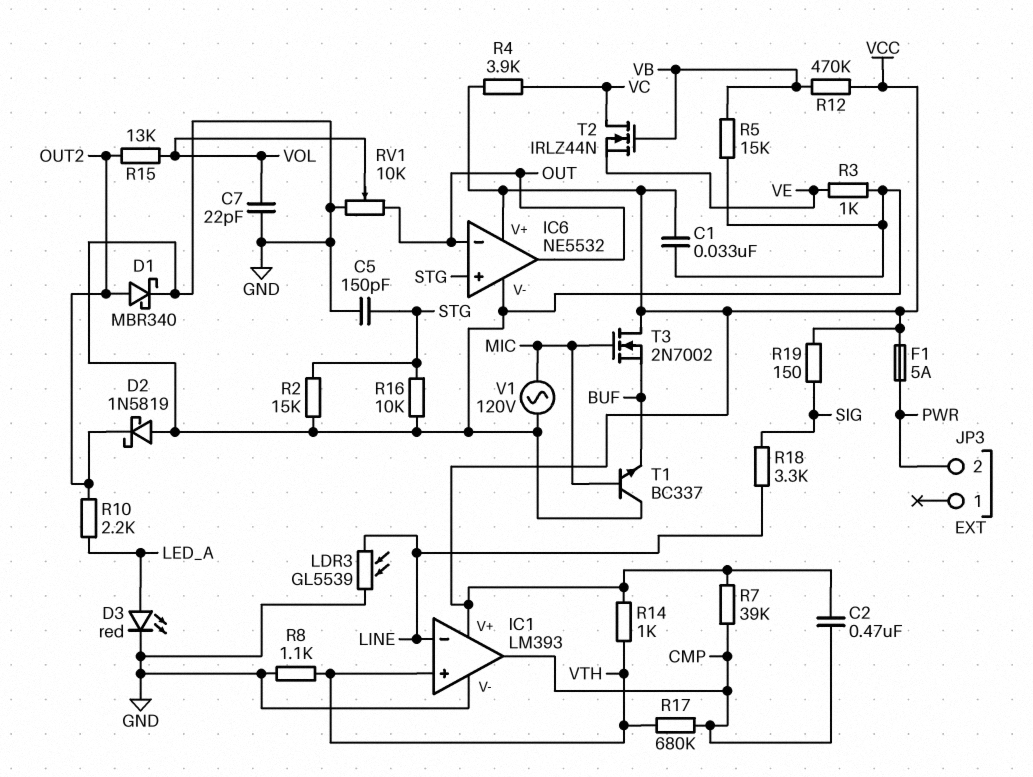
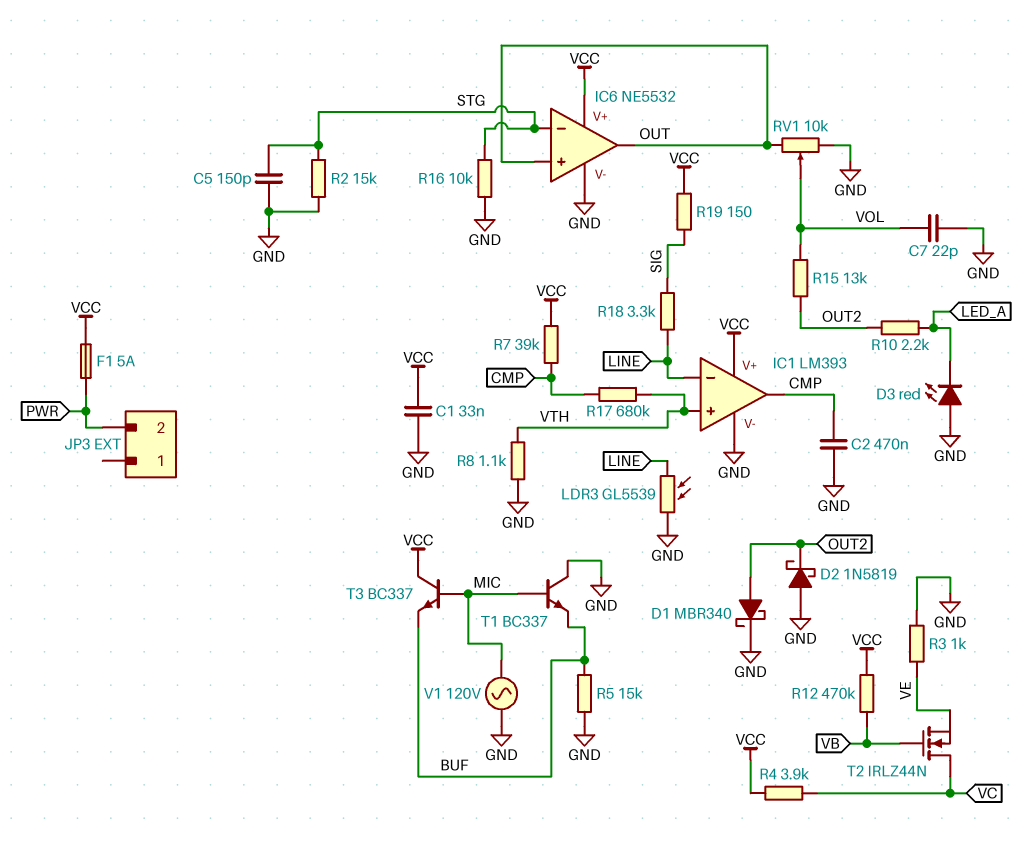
C2: 470nF (CMP, VCC) -> 470nF (CMP, GND)
D3: LED red (A LED_A, K GND) -> LED red (A GND, K LED_A)
IC6 pin in+: STG -> OUT
IC6 pin in-: OUT -> STG
R5: 15k (GND, VB) -> 15k (BUF, GND)
R14: 1k (VCC, VTH) -> none
T3: NMOS 2N7002 (G MIC, D VCC, S BUF) -> NPN BC337 (B MIC, C VCC, E BUF)

